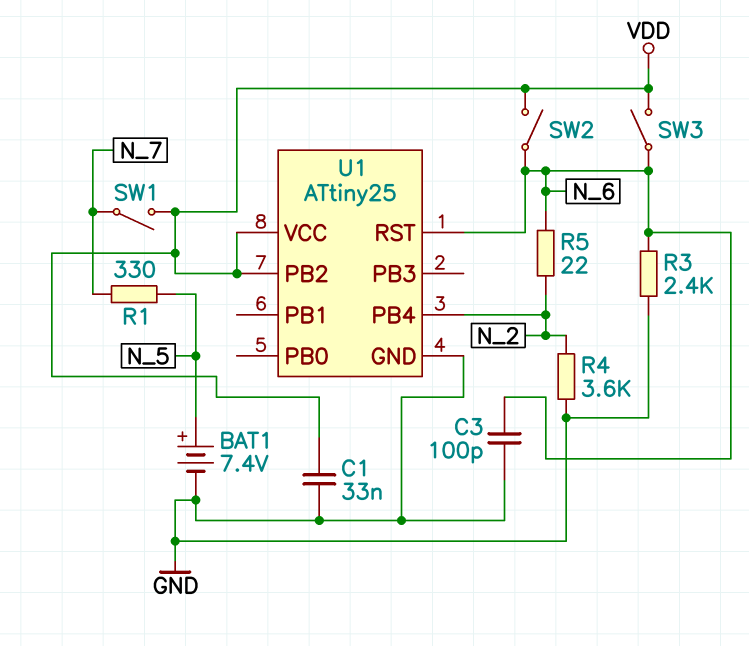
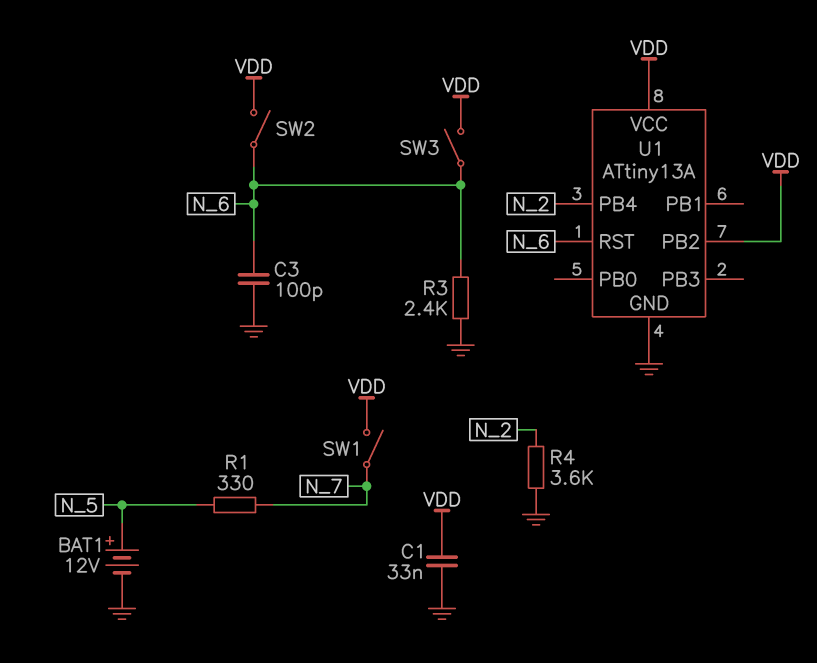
BAT1: 7.4V (plus N_5, minus GND) -> 12V (plus N_5, minus GND)
R5: 22 (N_2, N_6) -> none
U1: ATtiny25 -> ATtiny13A

